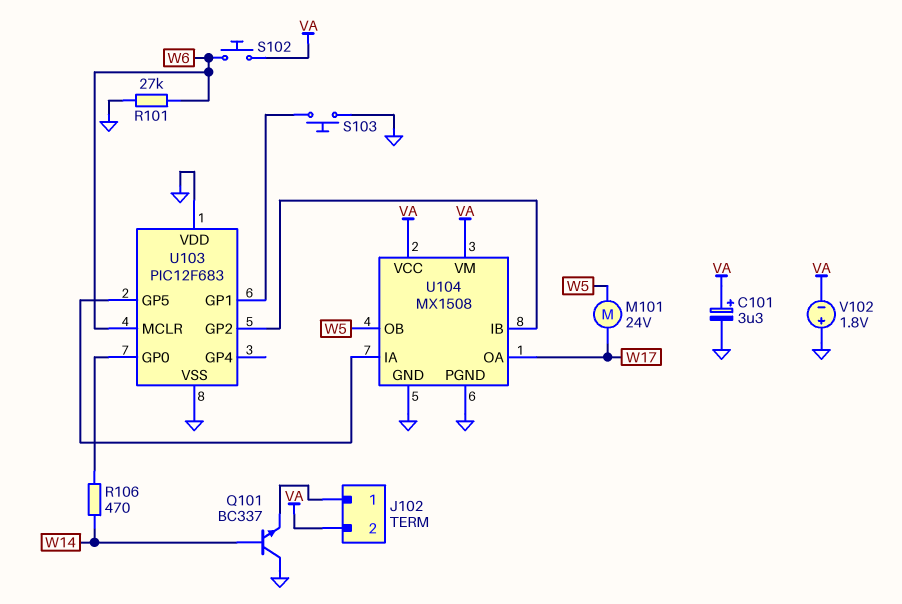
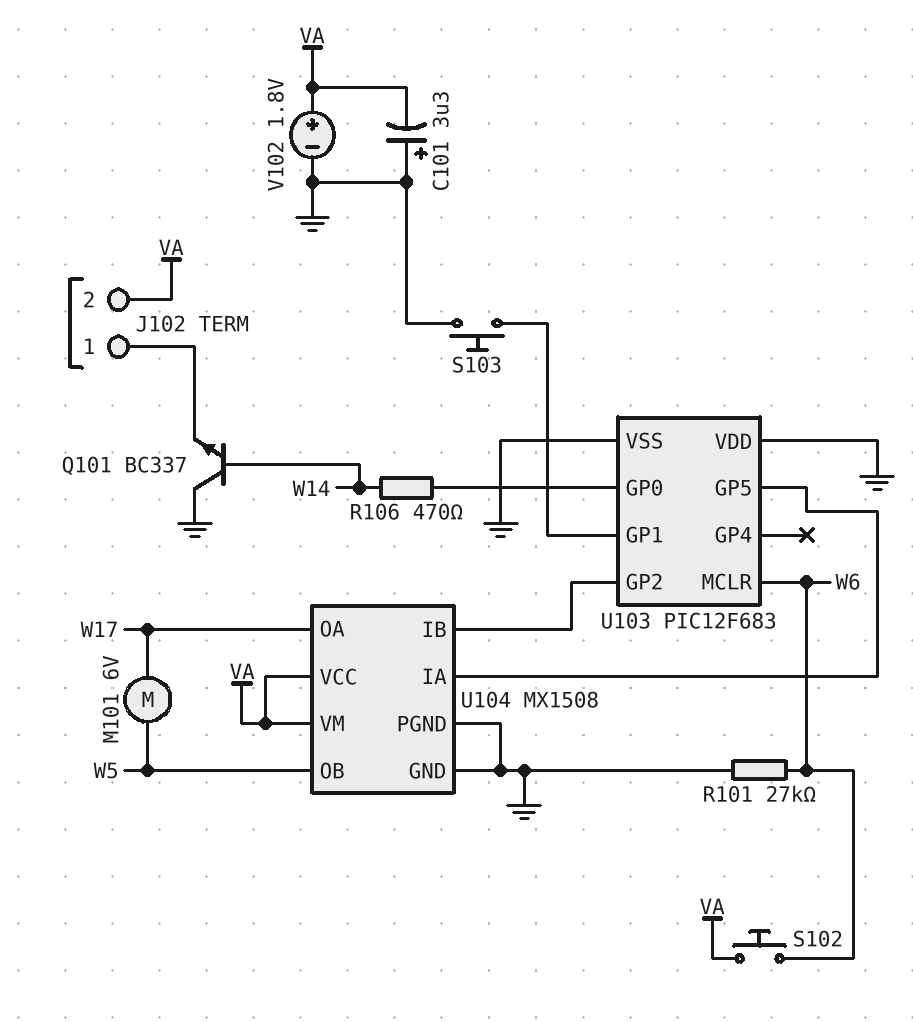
C101: 3.3uF (plus VA, minus GND) -> 3.3uF (plus GND, minus VA)
M101: motor 24V (W5, W17) -> motor 6V (W5, W17)
V102: 1.8V (plus GND, minus VA) -> 1.8V (plus VA, minus GND)

